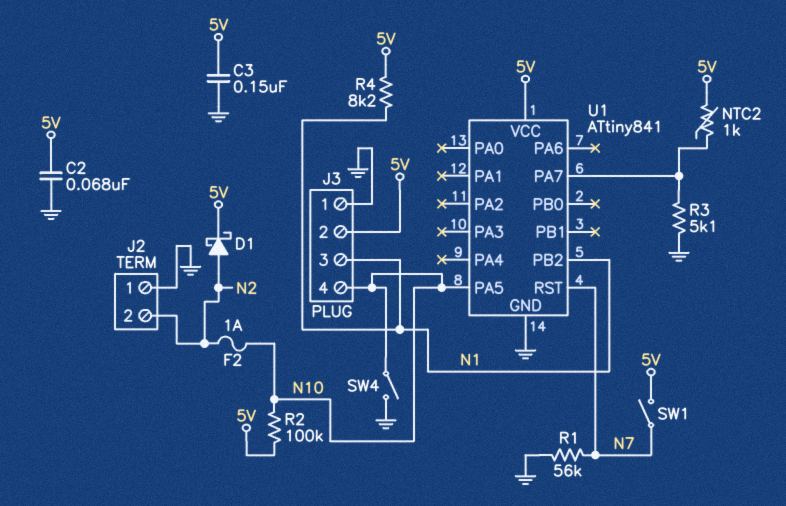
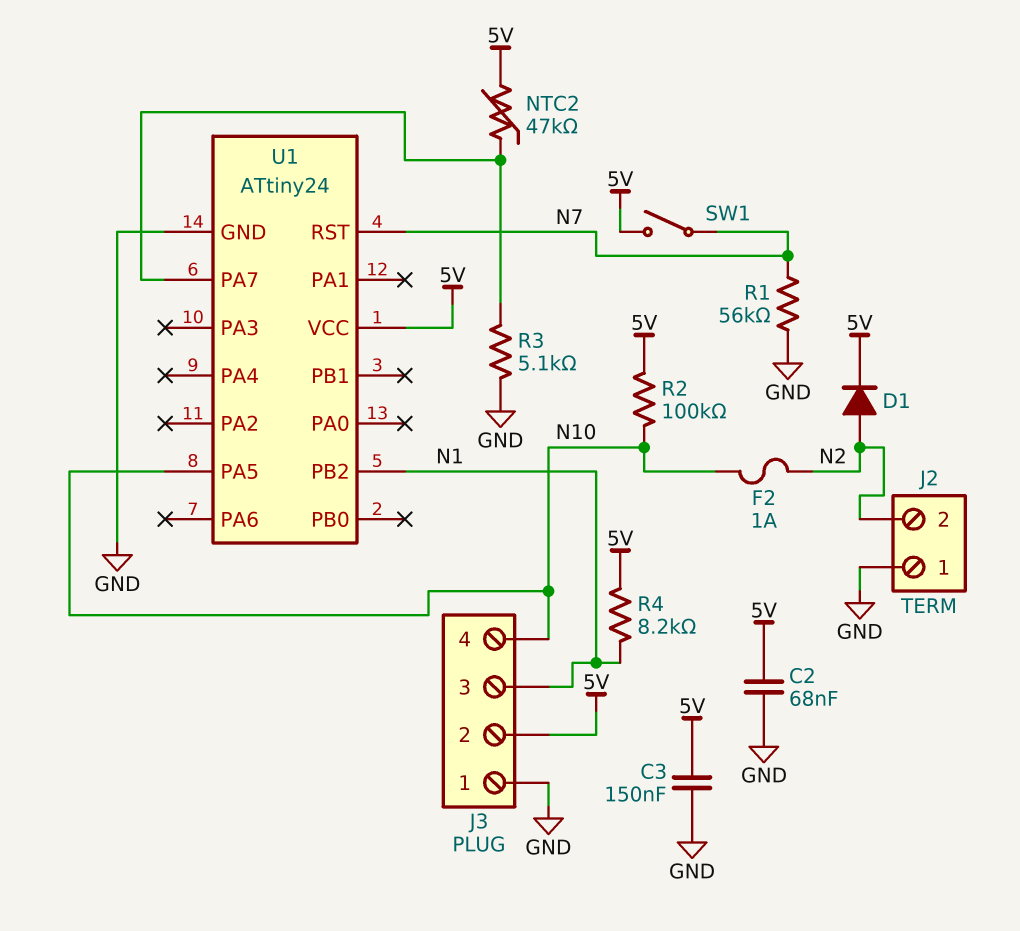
D1: schottky (A N2, K 5V) -> diode (A N2, K 5V)
NTC2: 1k (5V, U1/PA7) -> 47k (5V, U1/PA7)
SW4: switch (GND, N10) -> none
U1: ATtiny841 -> ATtiny24

